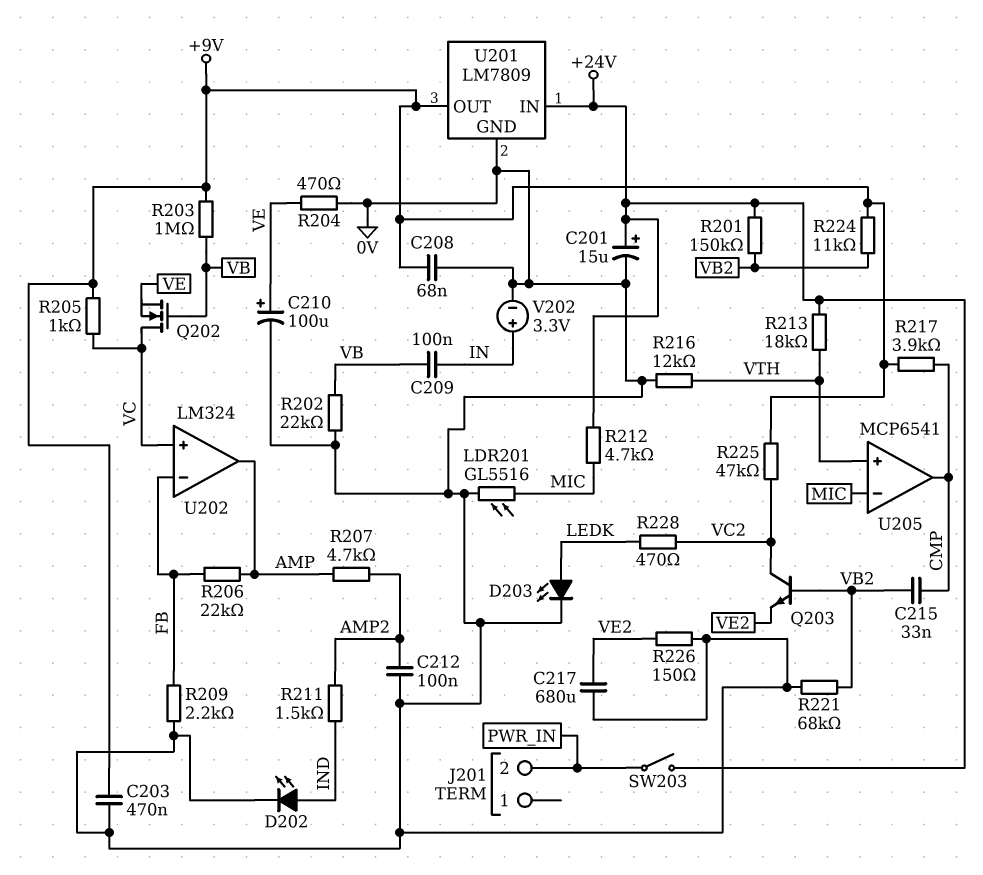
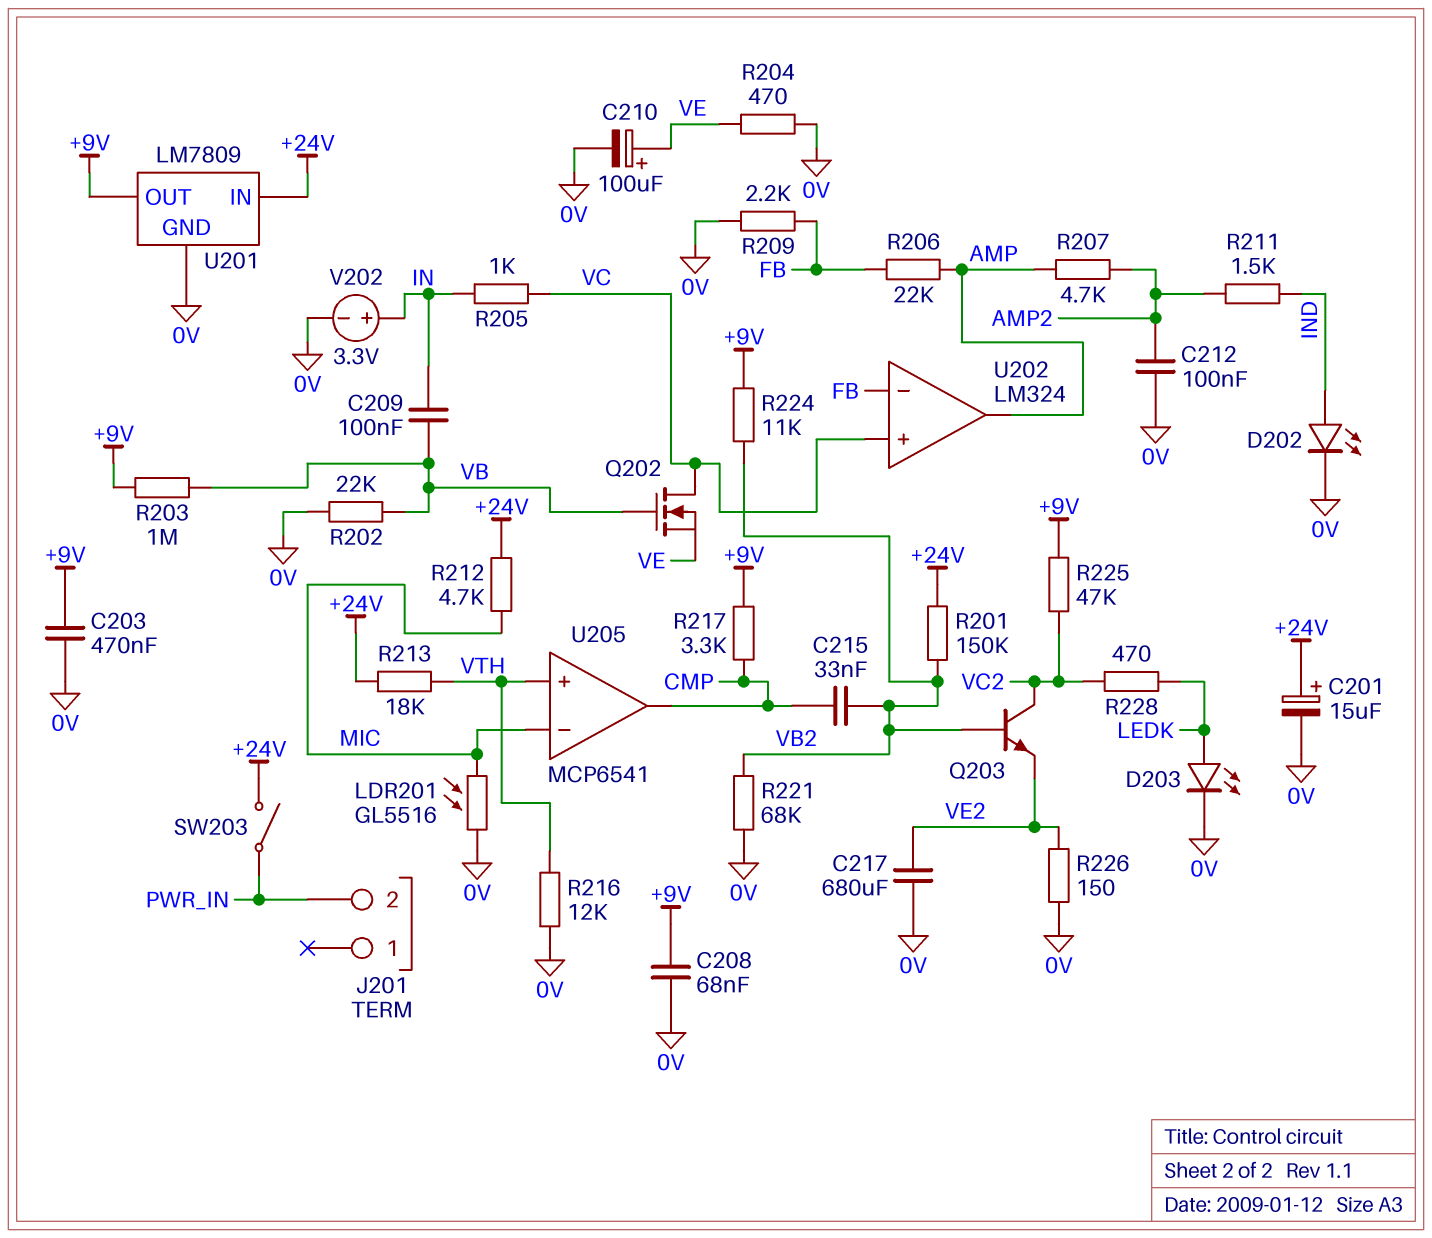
R205: 1k (+9V, VC) -> 1k (IN, VC)
R217: 3.9k (+9V, CMP) -> 3.3k (+9V, CMP)

